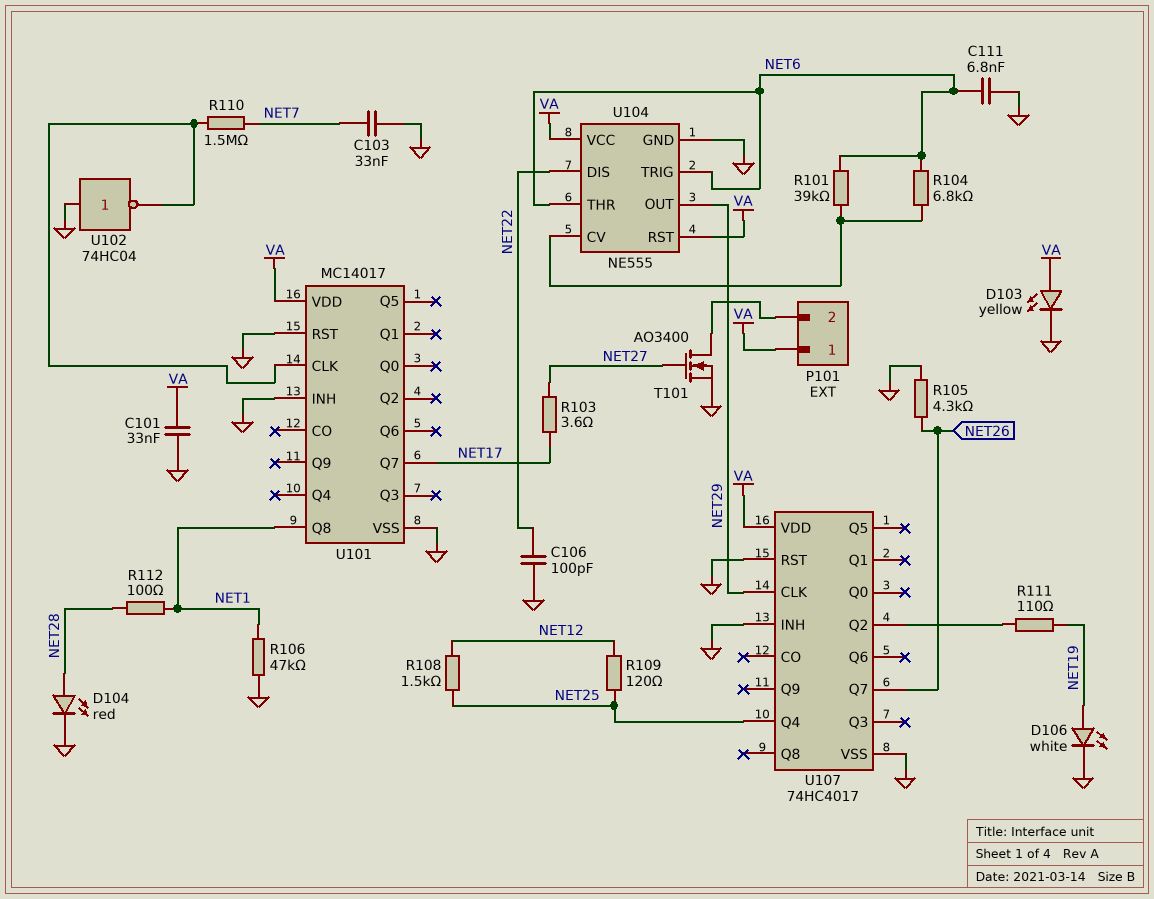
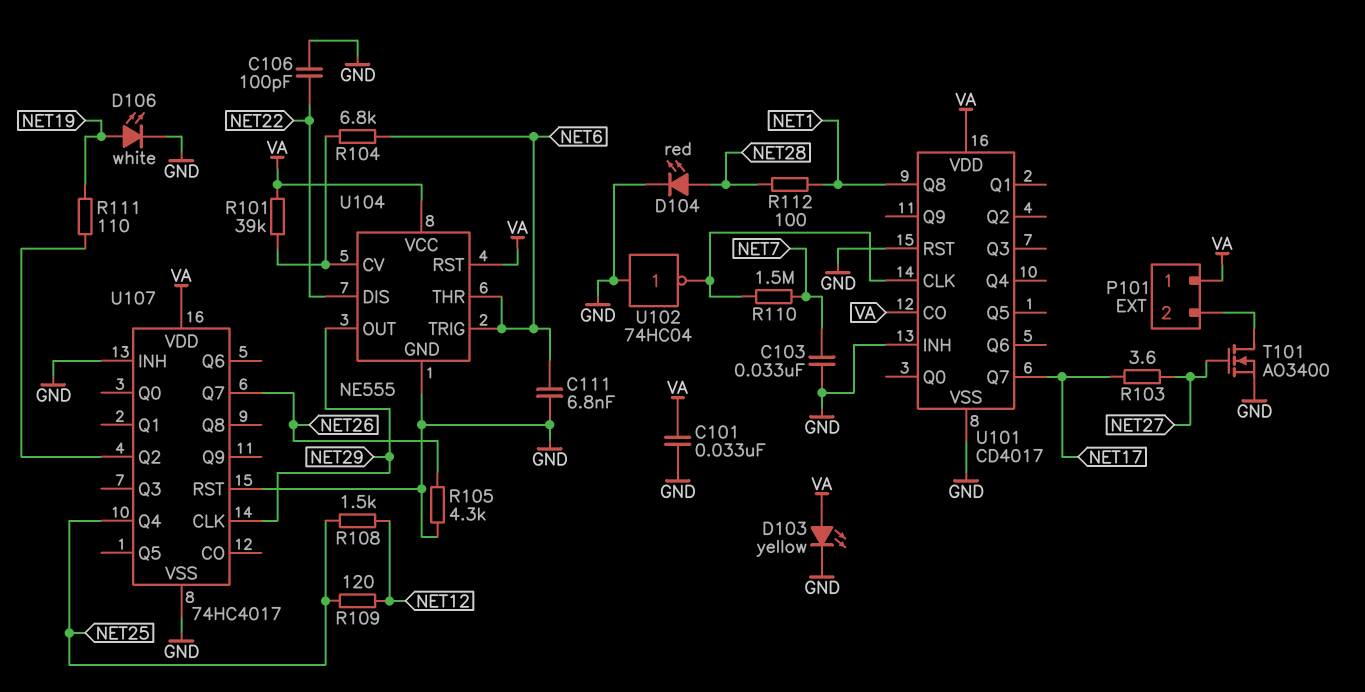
R101: 39k (NET6, U104/CV) -> 39k (U104/CV, VA)
R106: 47k (GND, NET1) -> none
U101: MC14017 -> CD4017
U101 pin CO: none -> VA

